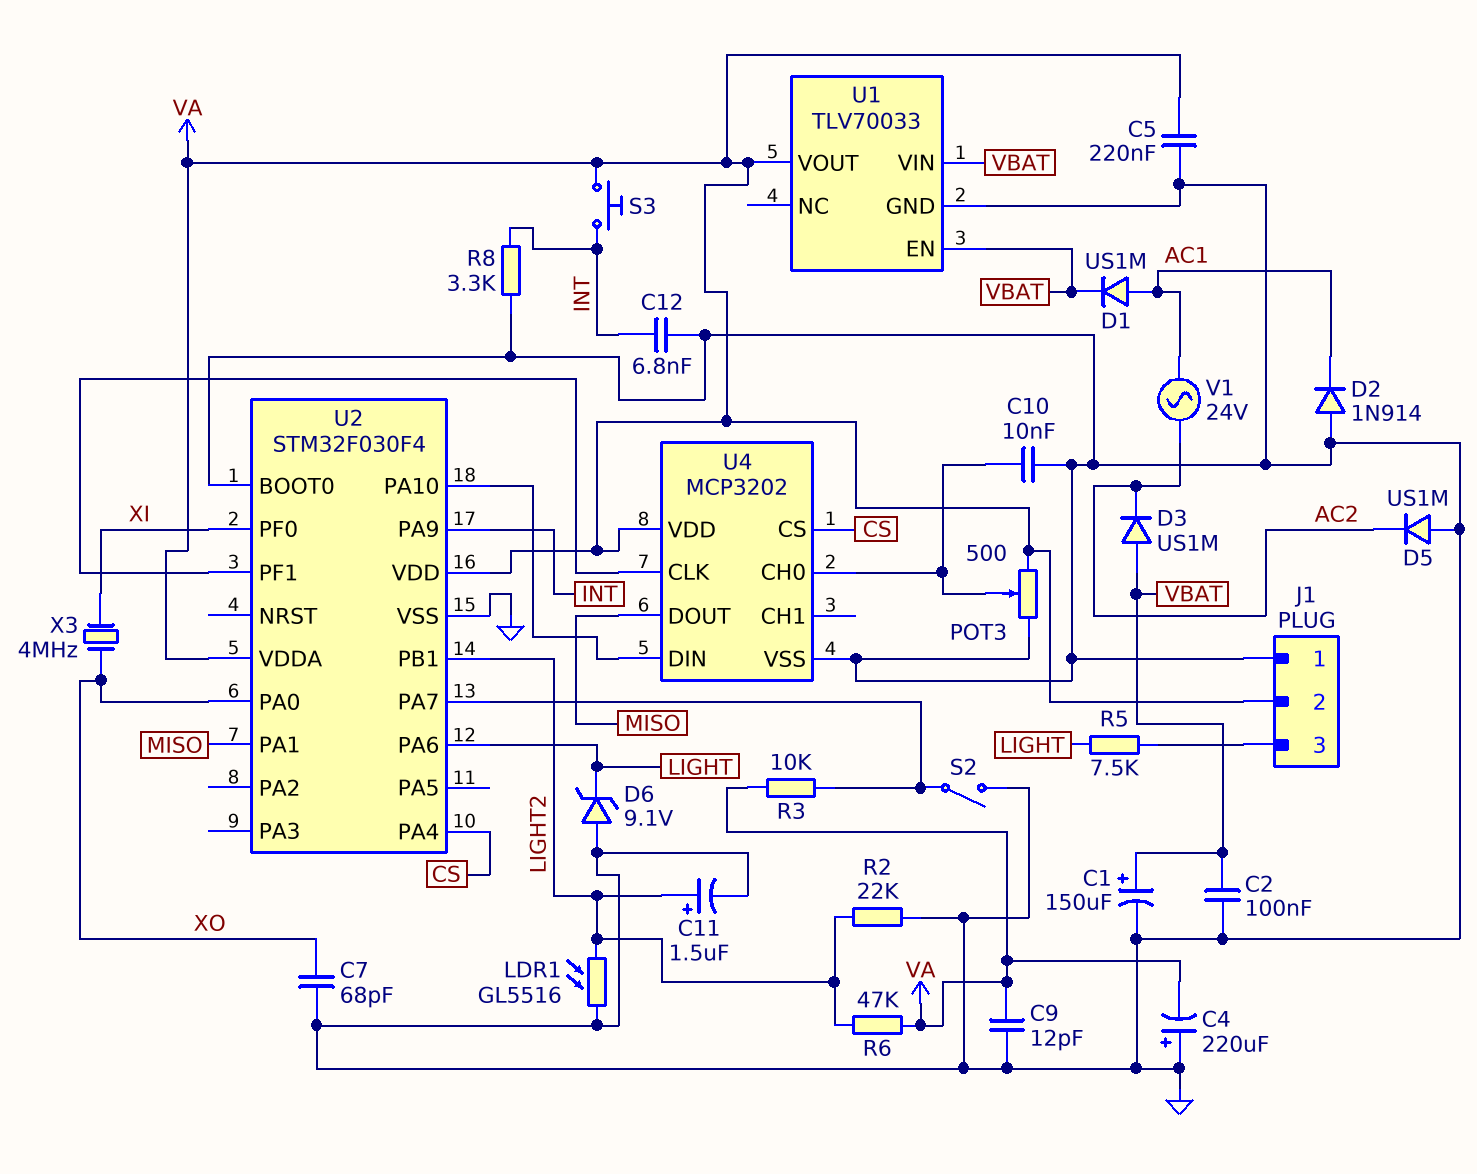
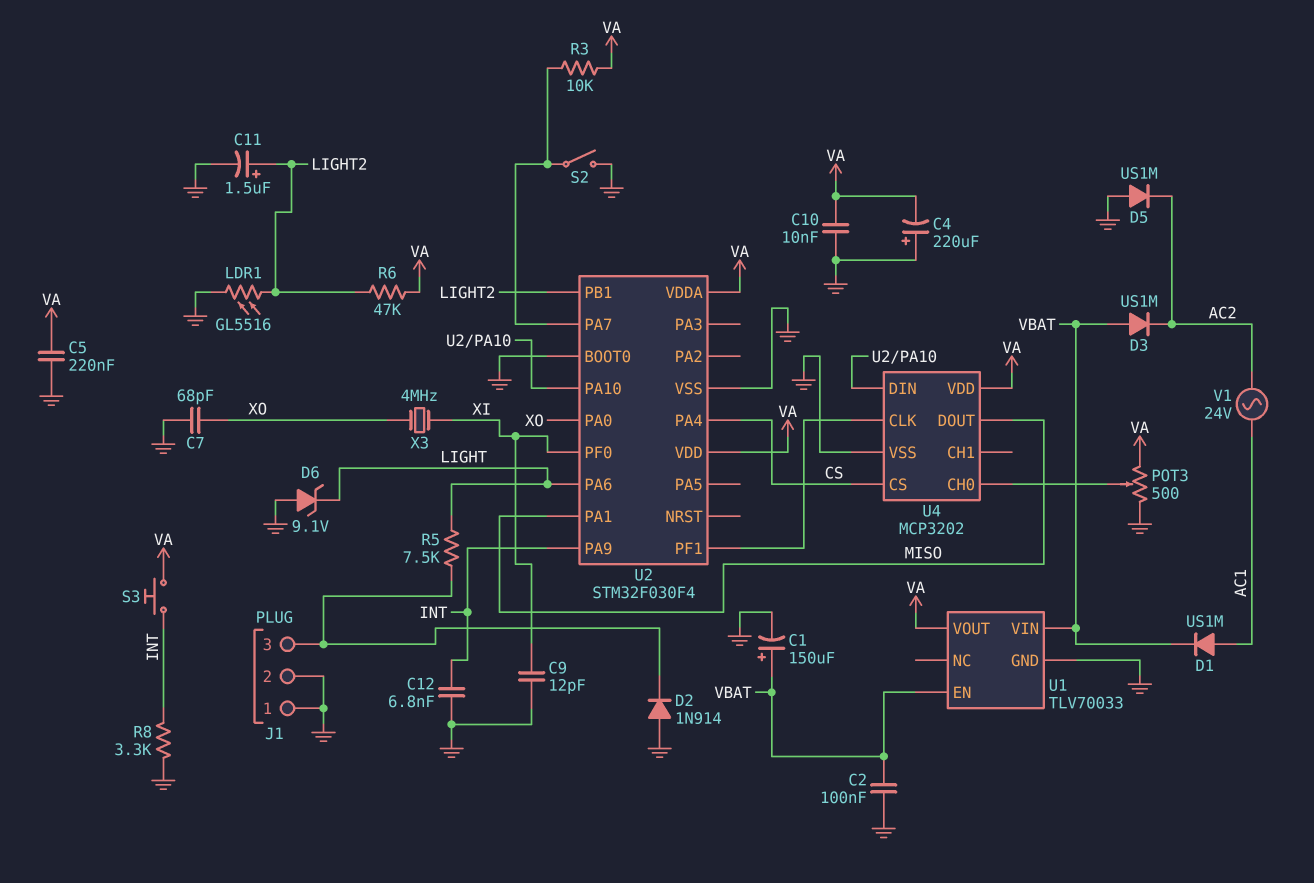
C9: 12pF (GND, VA) -> 12pF (GND, XI)
C10: 10nF (GND, U4/CH0) -> 10nF (GND, VA)
D2: diode 1N914 (A GND, K AC1) -> diode 1N914 (A GND, K J1/3)
J1 pin 2: VA -> GND
R2: 22k (GND, LIGHT2) -> none

